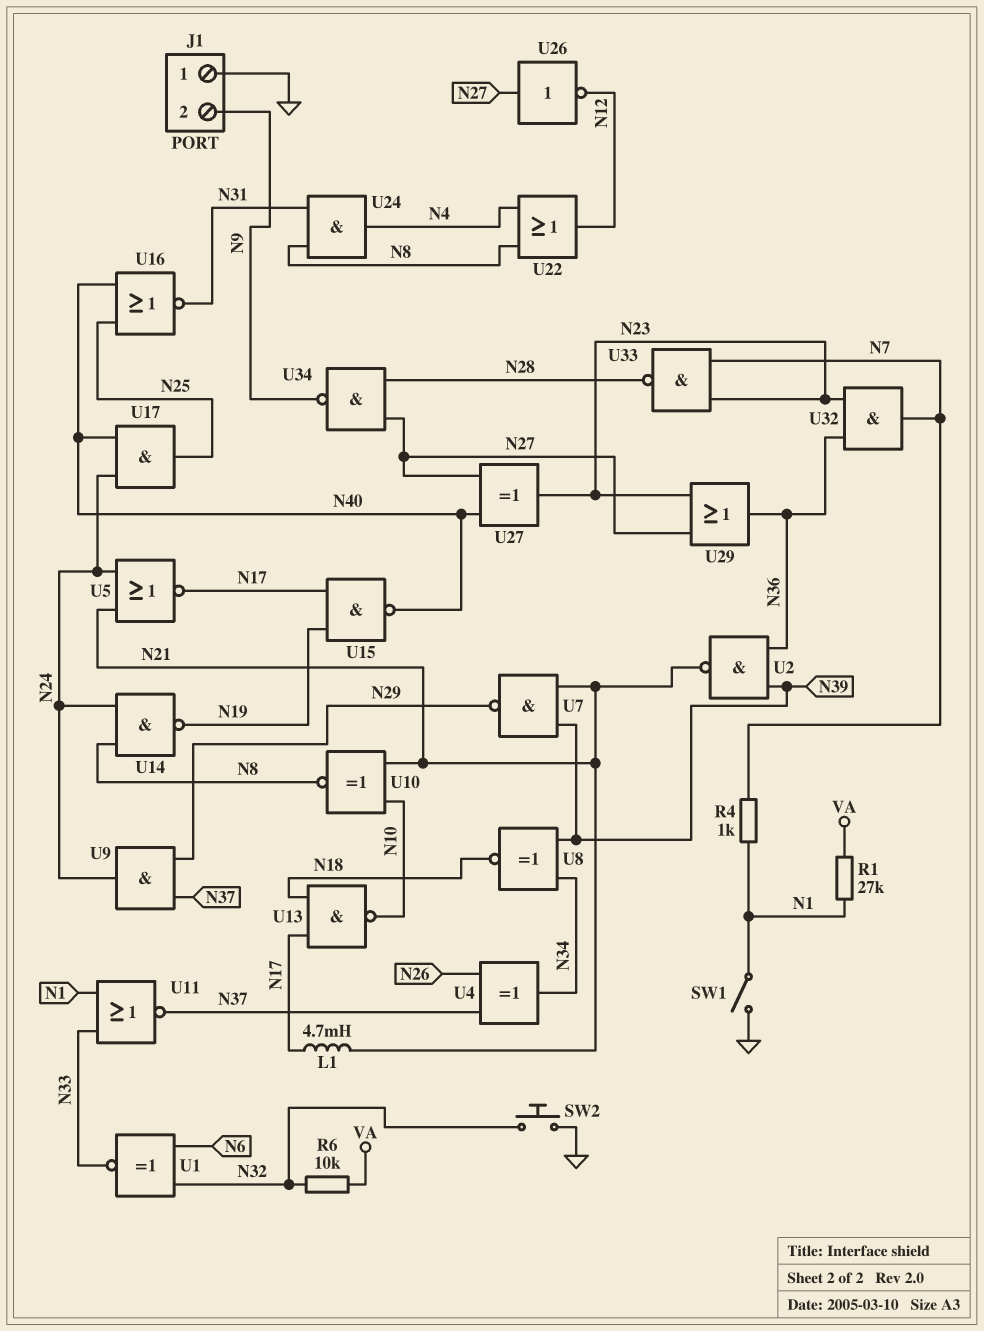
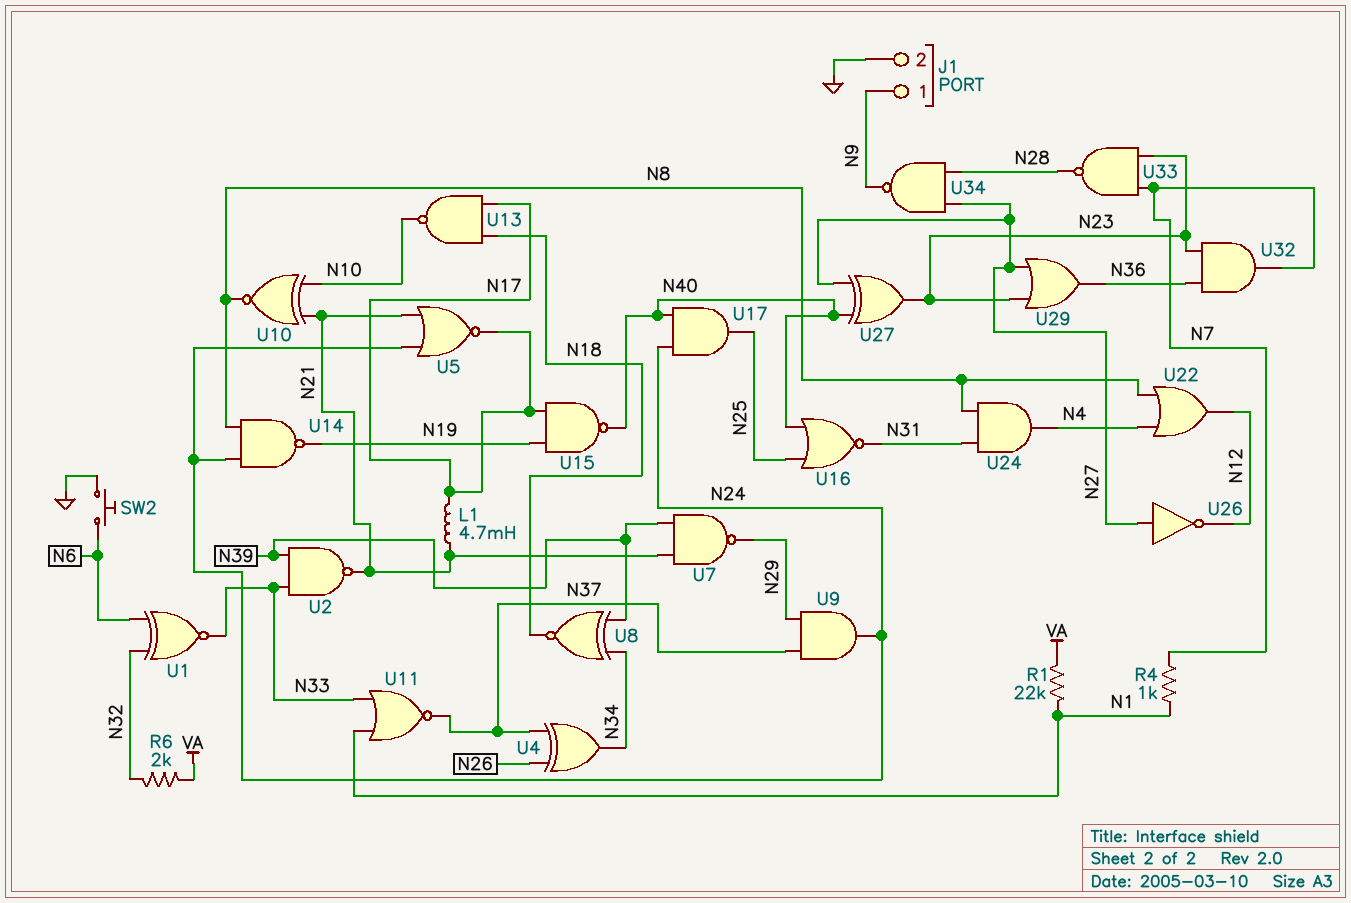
J1 pin 1: GND -> N9
J1 pin 2: N9 -> GND
R1: 27k (N1, VA) -> 22k (N1, VA)
R6: 10k (N32, VA) -> 2k (N32, VA)
SW1: switch (GND, N1) -> none
SW2: button (GND, N32) -> button (GND, N6)
U2: NAND (in N36, in N39, out N21) -> NAND (in N33, in N39, out N21)

